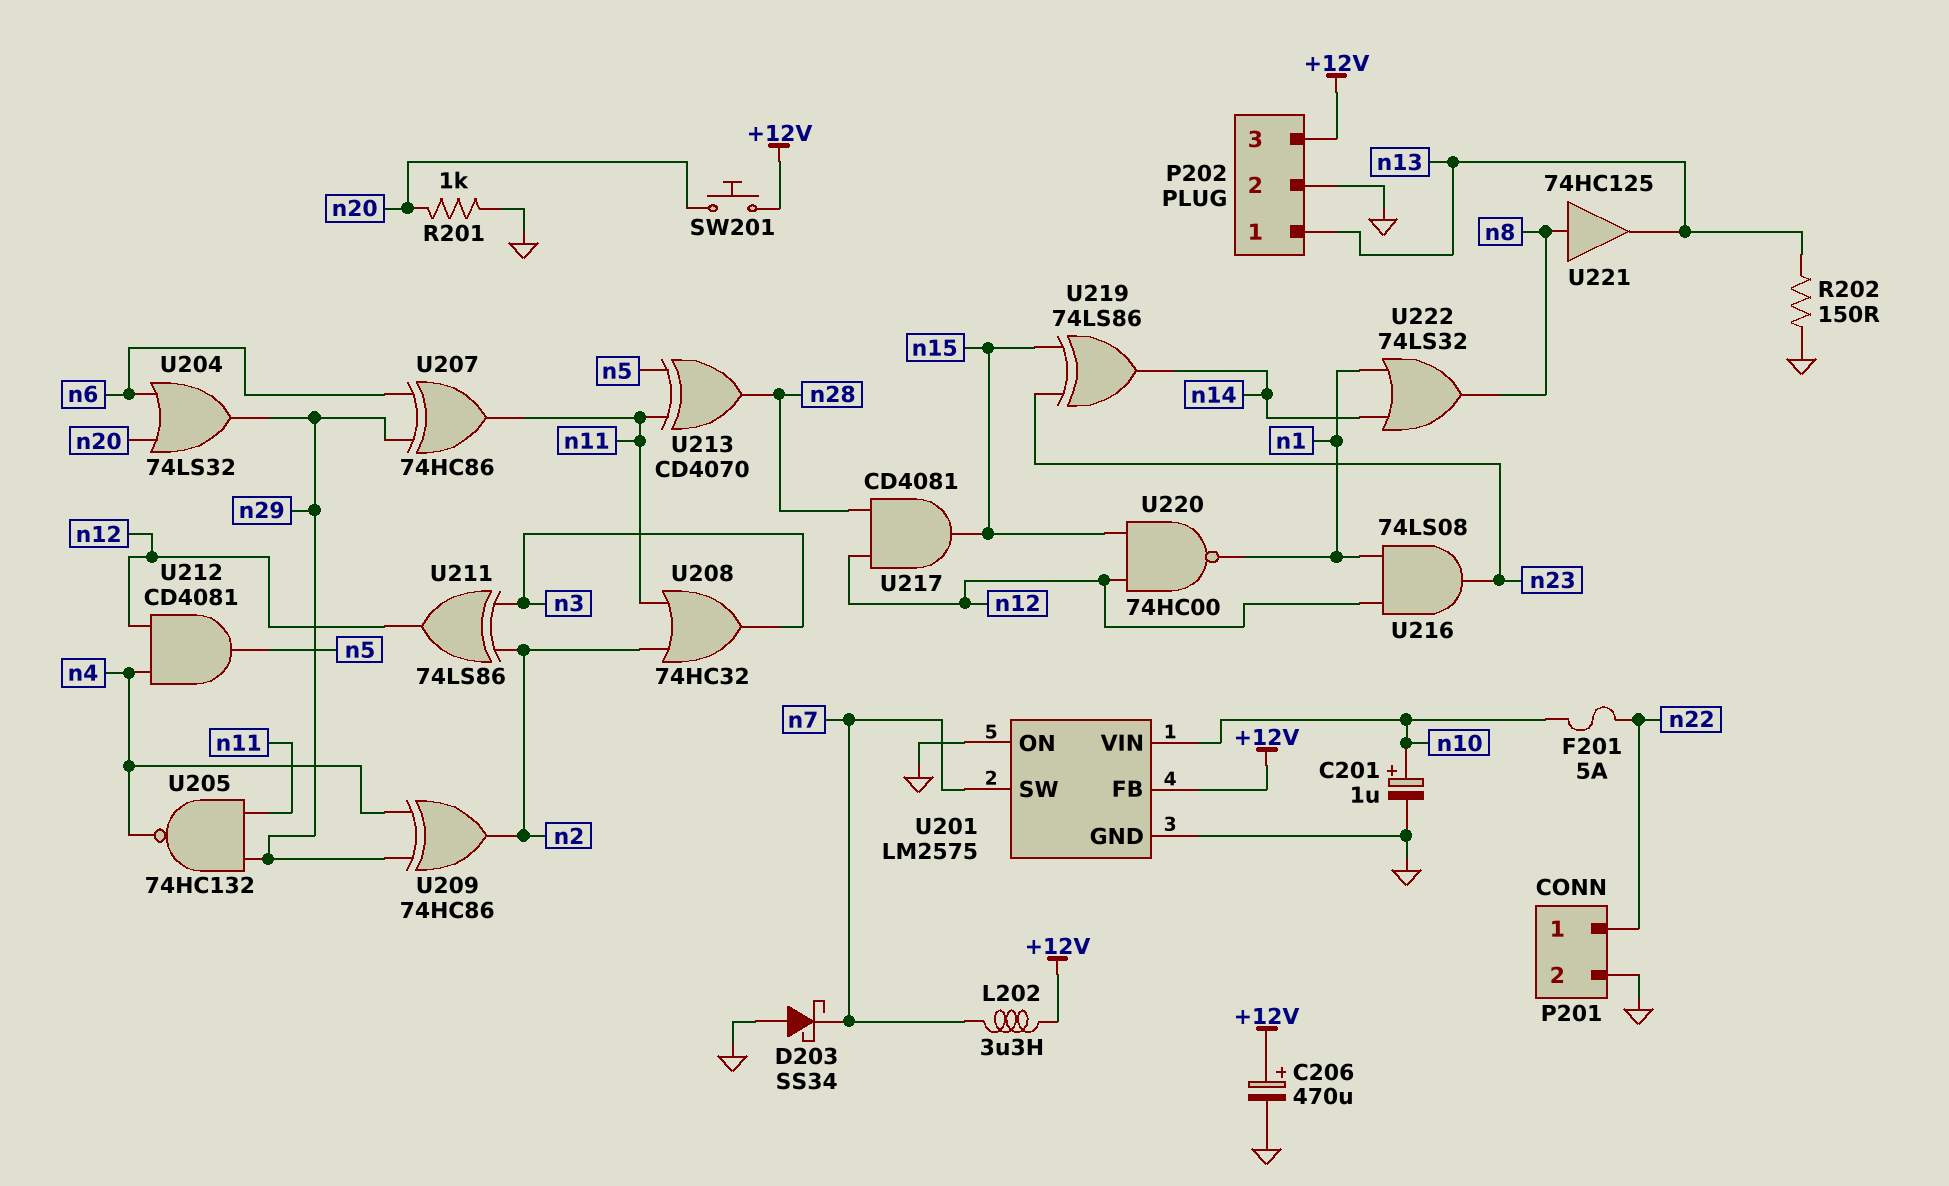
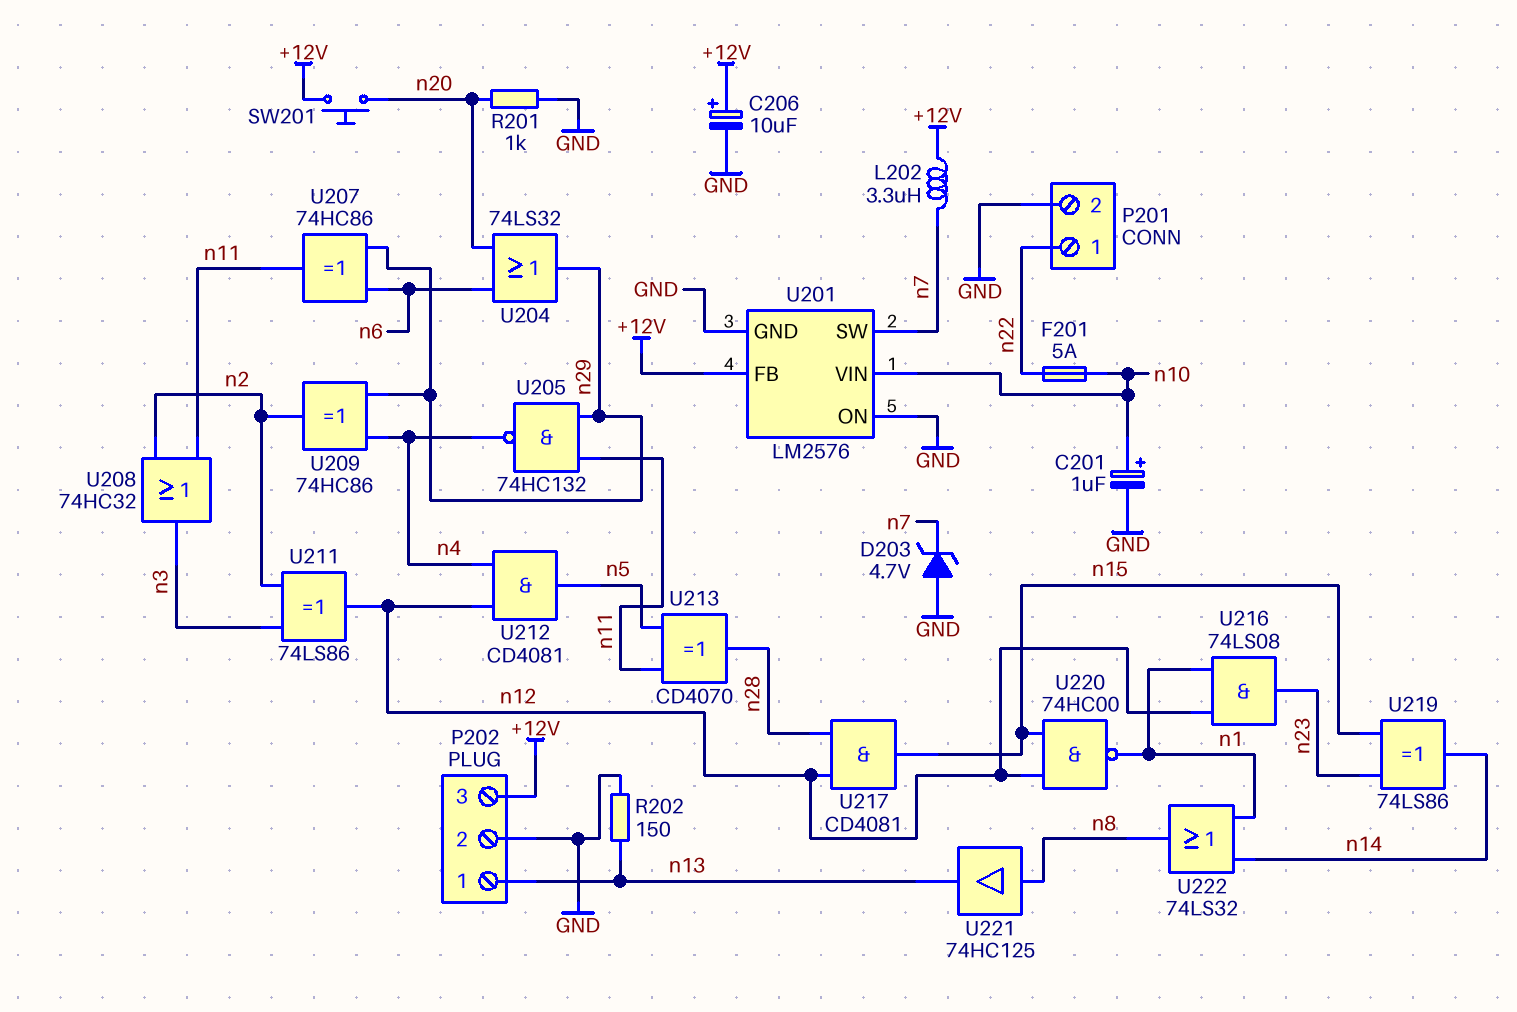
C206: 470uF (plus +12V, minus GND) -> 10uF (plus +12V, minus GND)
D203: schottky SS34 (A GND, K n7) -> zener 4.7V (A GND, K n7)
U201: LM2575 -> LM2576

